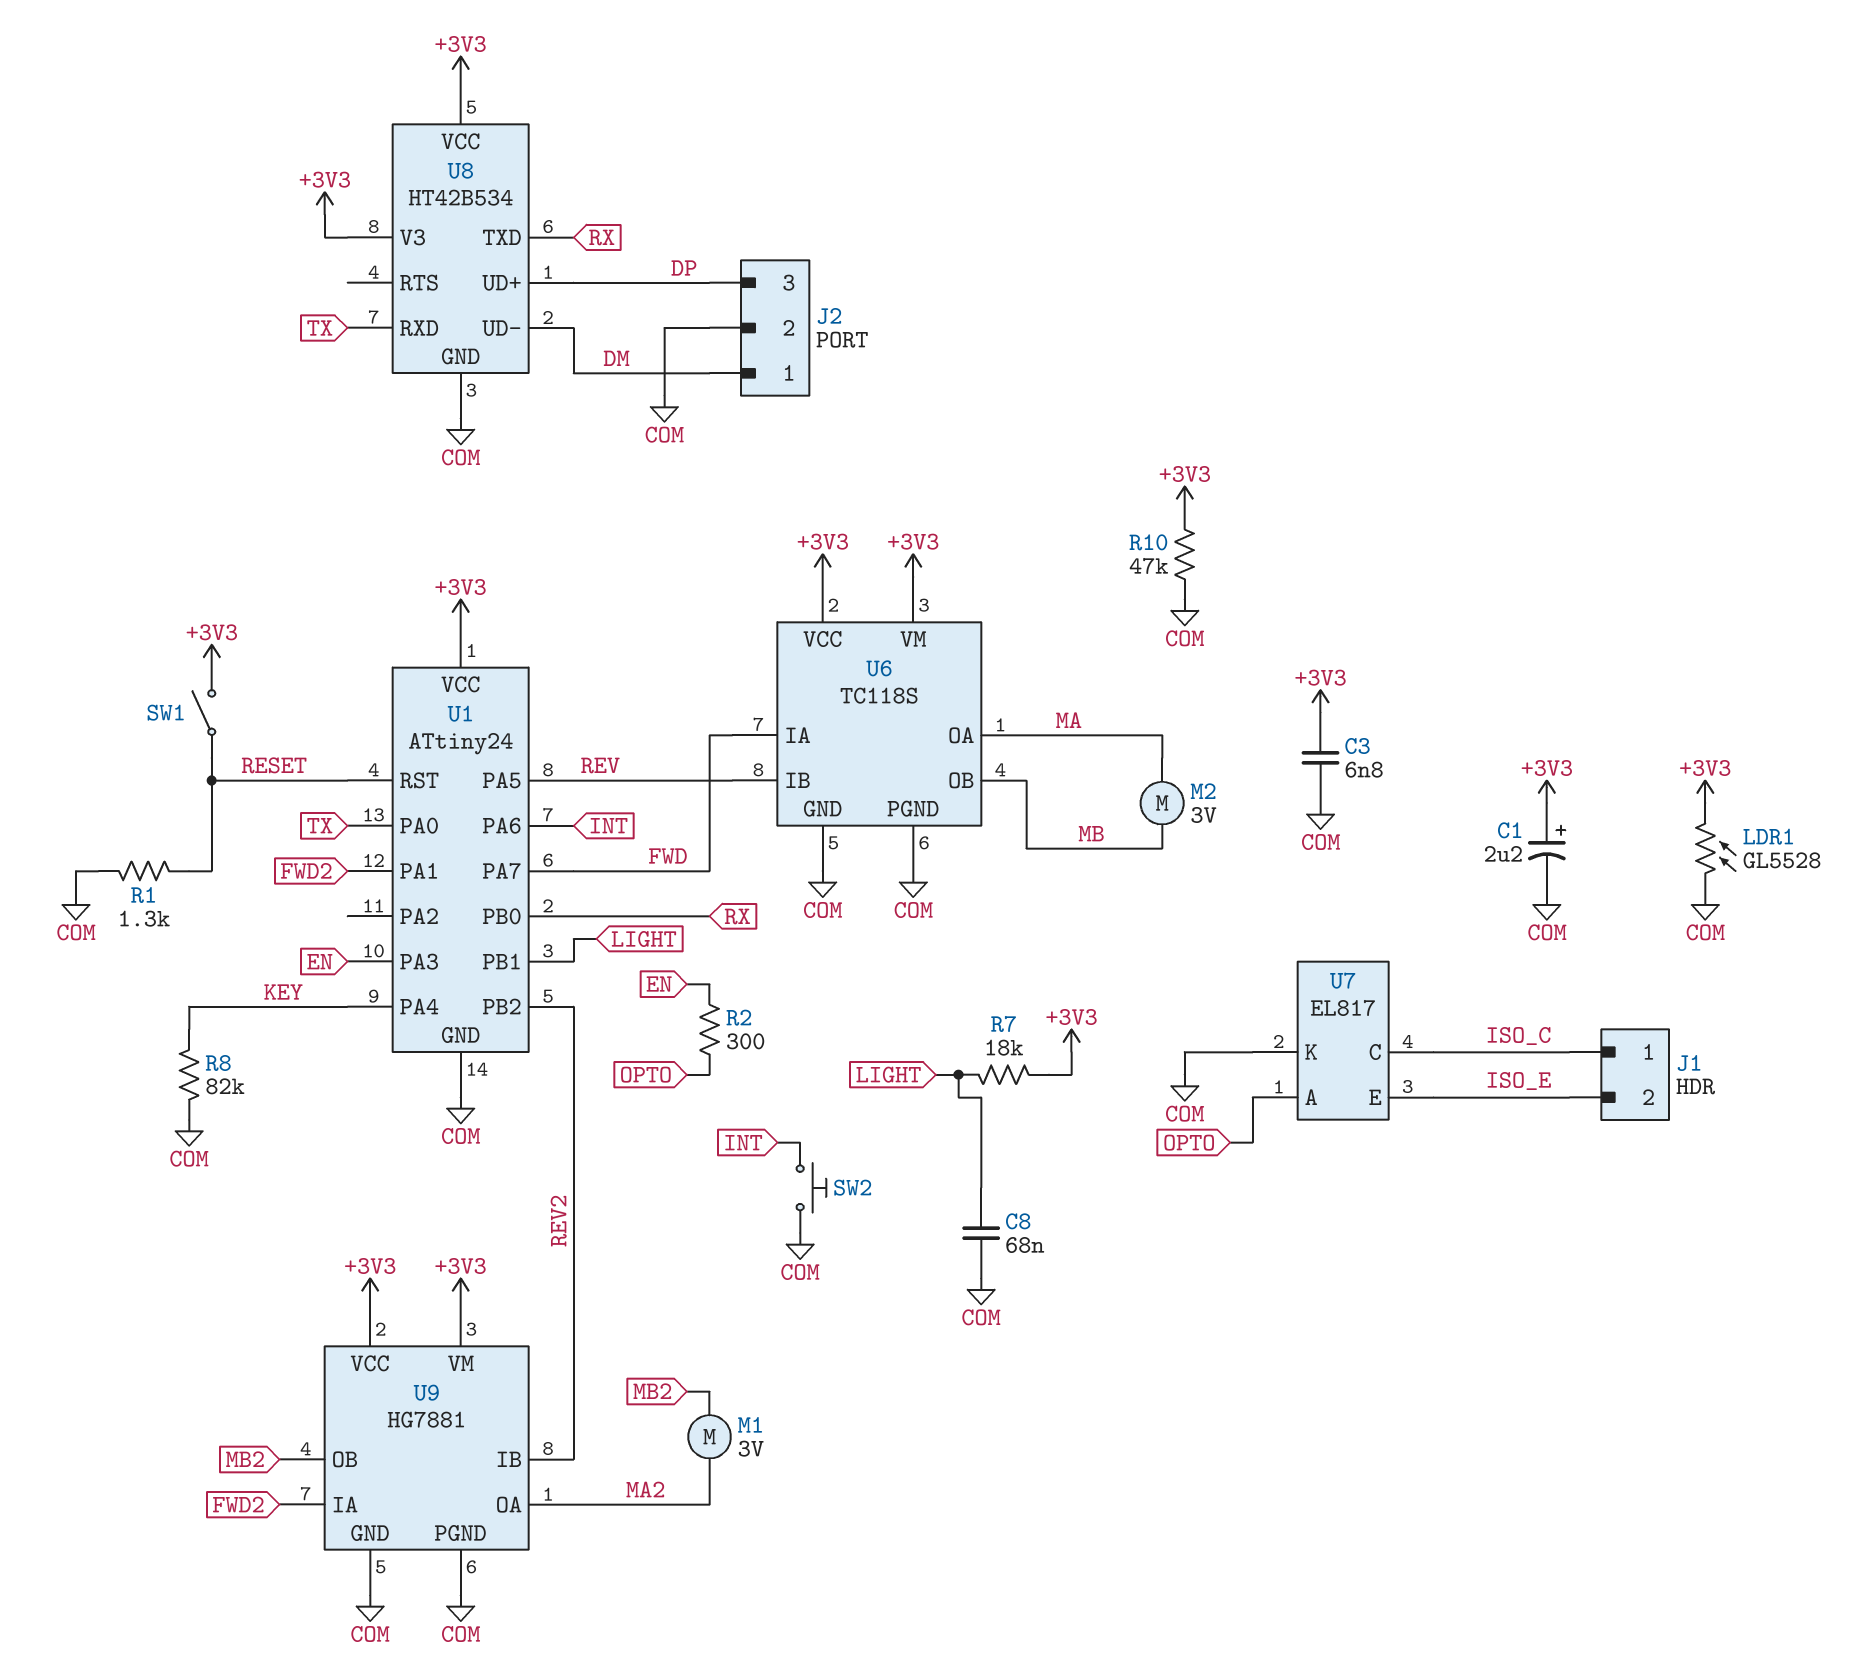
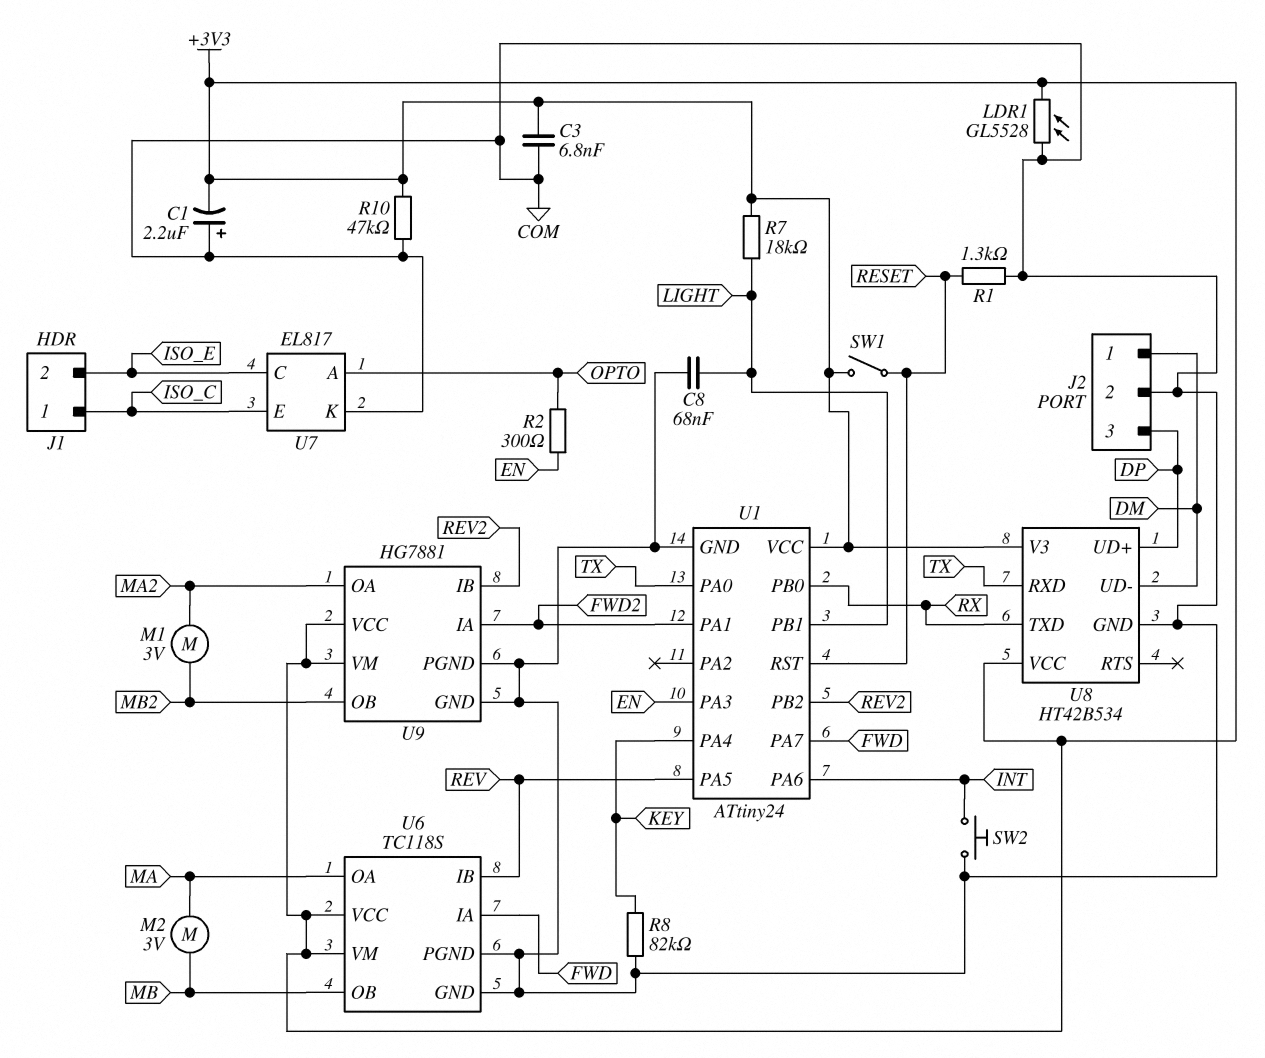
C1: 2.2uF (plus +3V3, minus COM) -> 2.2uF (plus COM, minus +3V3)
U7 pin C: ISO_C -> ISO_E
U7 pin E: ISO_E -> ISO_C

